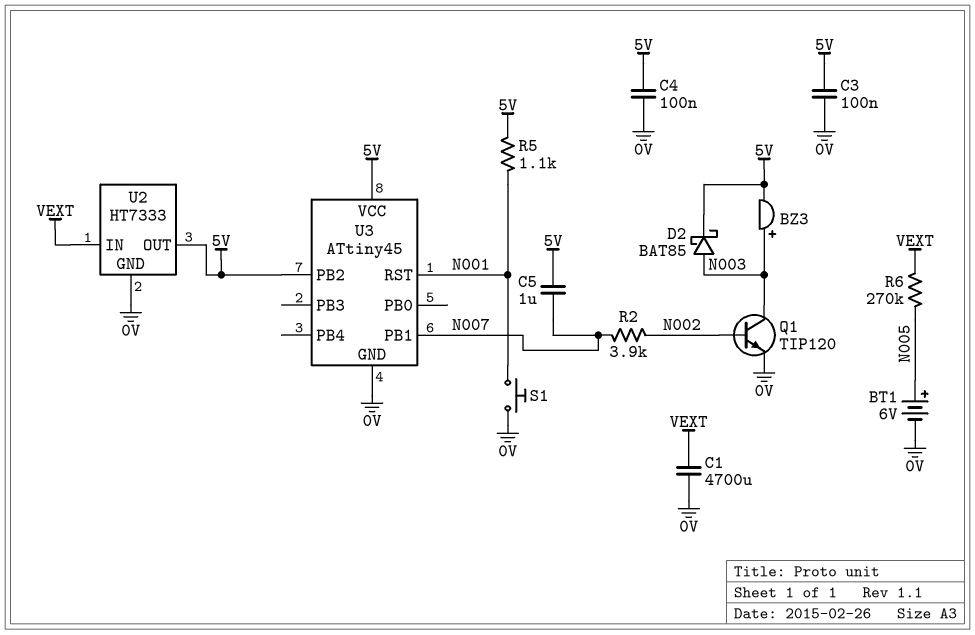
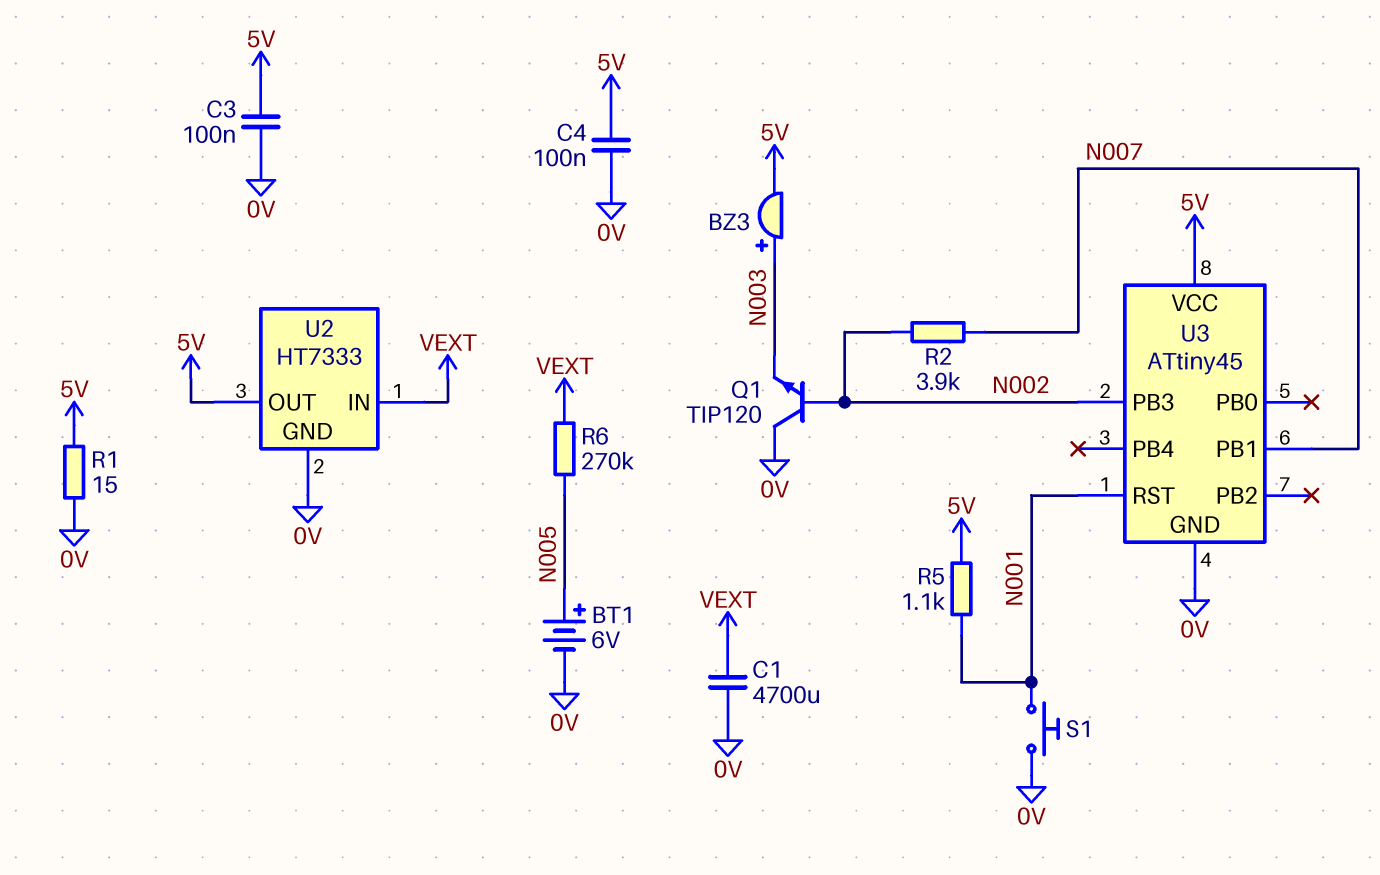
C5: 1uF (5V, N007) -> none
D2: schottky BAT85 (A N003, K 5V) -> none
Q1: NPN TIP120 (B N002, C N003, E 0V) -> NPN TIP120 (B N002, C 0V, E N003)
R1: none -> 15 (0V, 5V)
U3 pin PB2: 5V -> none
U3 pin PB3: none -> N002

